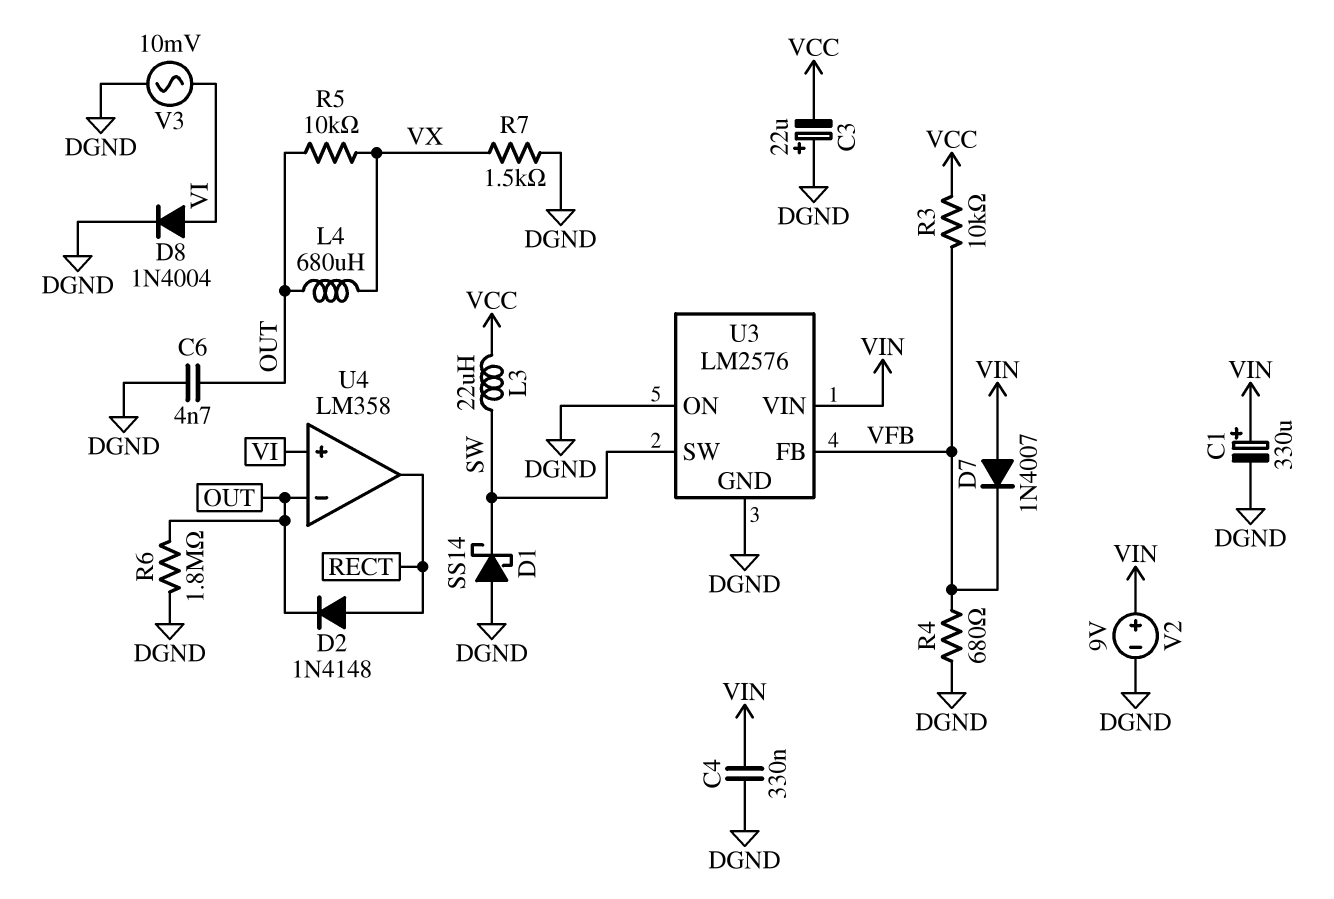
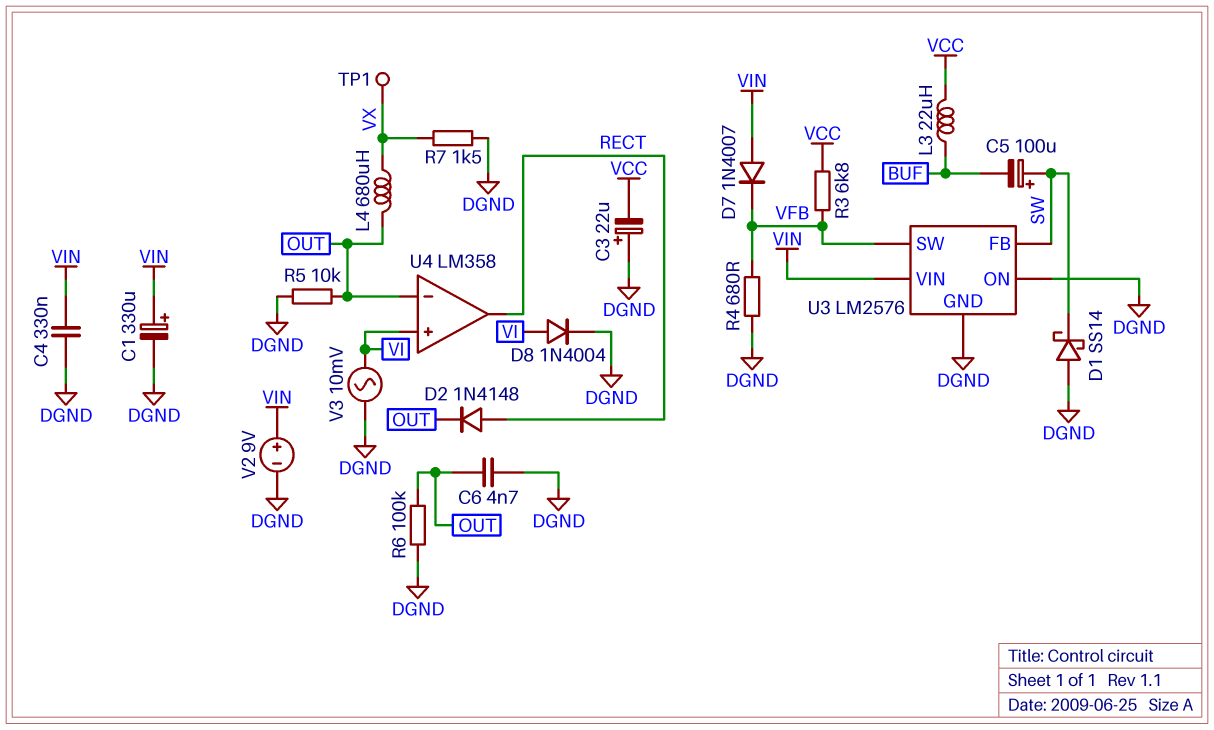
C5: none -> 100uF (plus SW, minus BUF)
L3: 22uH (SW, VCC) -> 22uH (BUF, VCC)
R3: 10k (VCC, VFB) -> 6.8k (VCC, VFB)
R5: 10k (OUT, VX) -> 10k (DGND, OUT)
R6: 1.8M (DGND, OUT) -> 100k (DGND, OUT)
TP1: none -> test point (VX)
U3 pin FB: VFB -> SW
U3 pin SW: SW -> VFB

